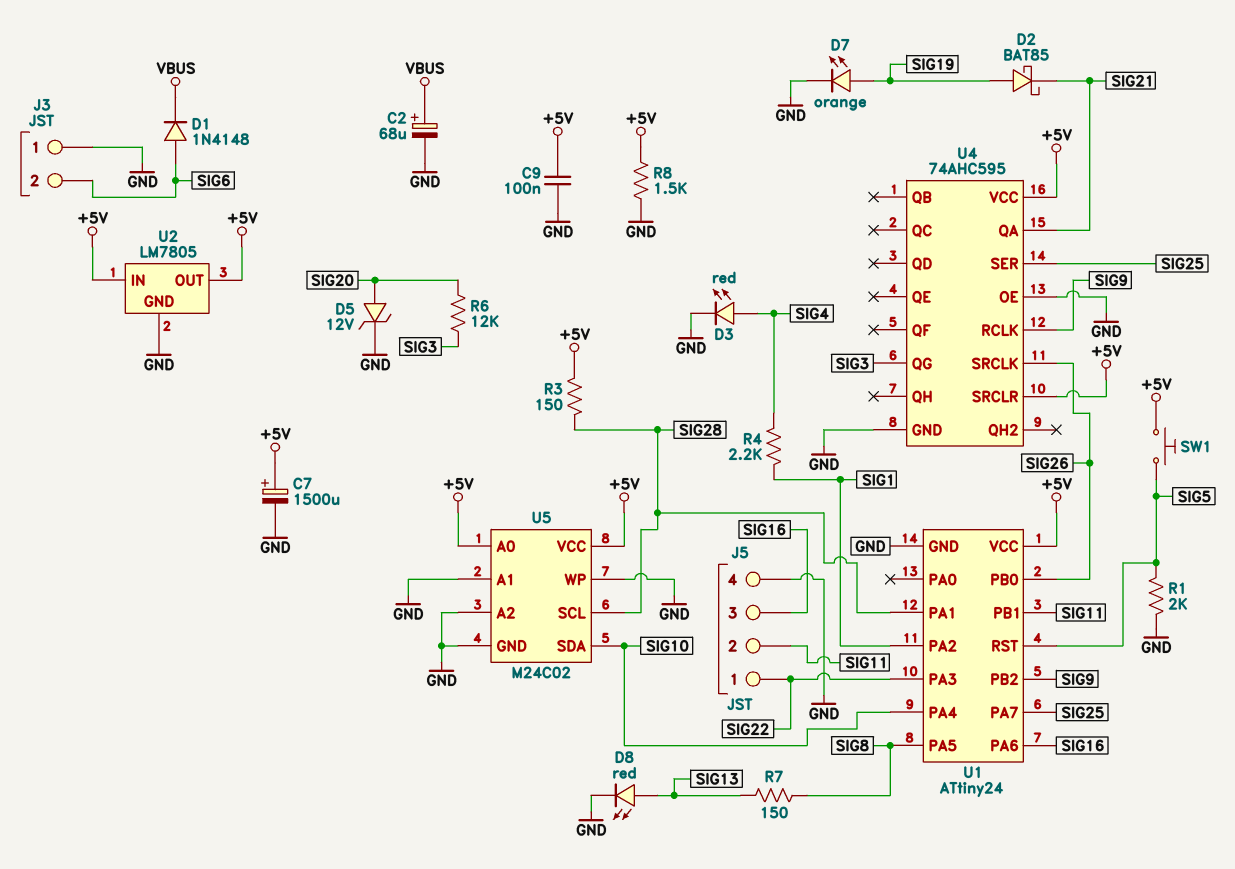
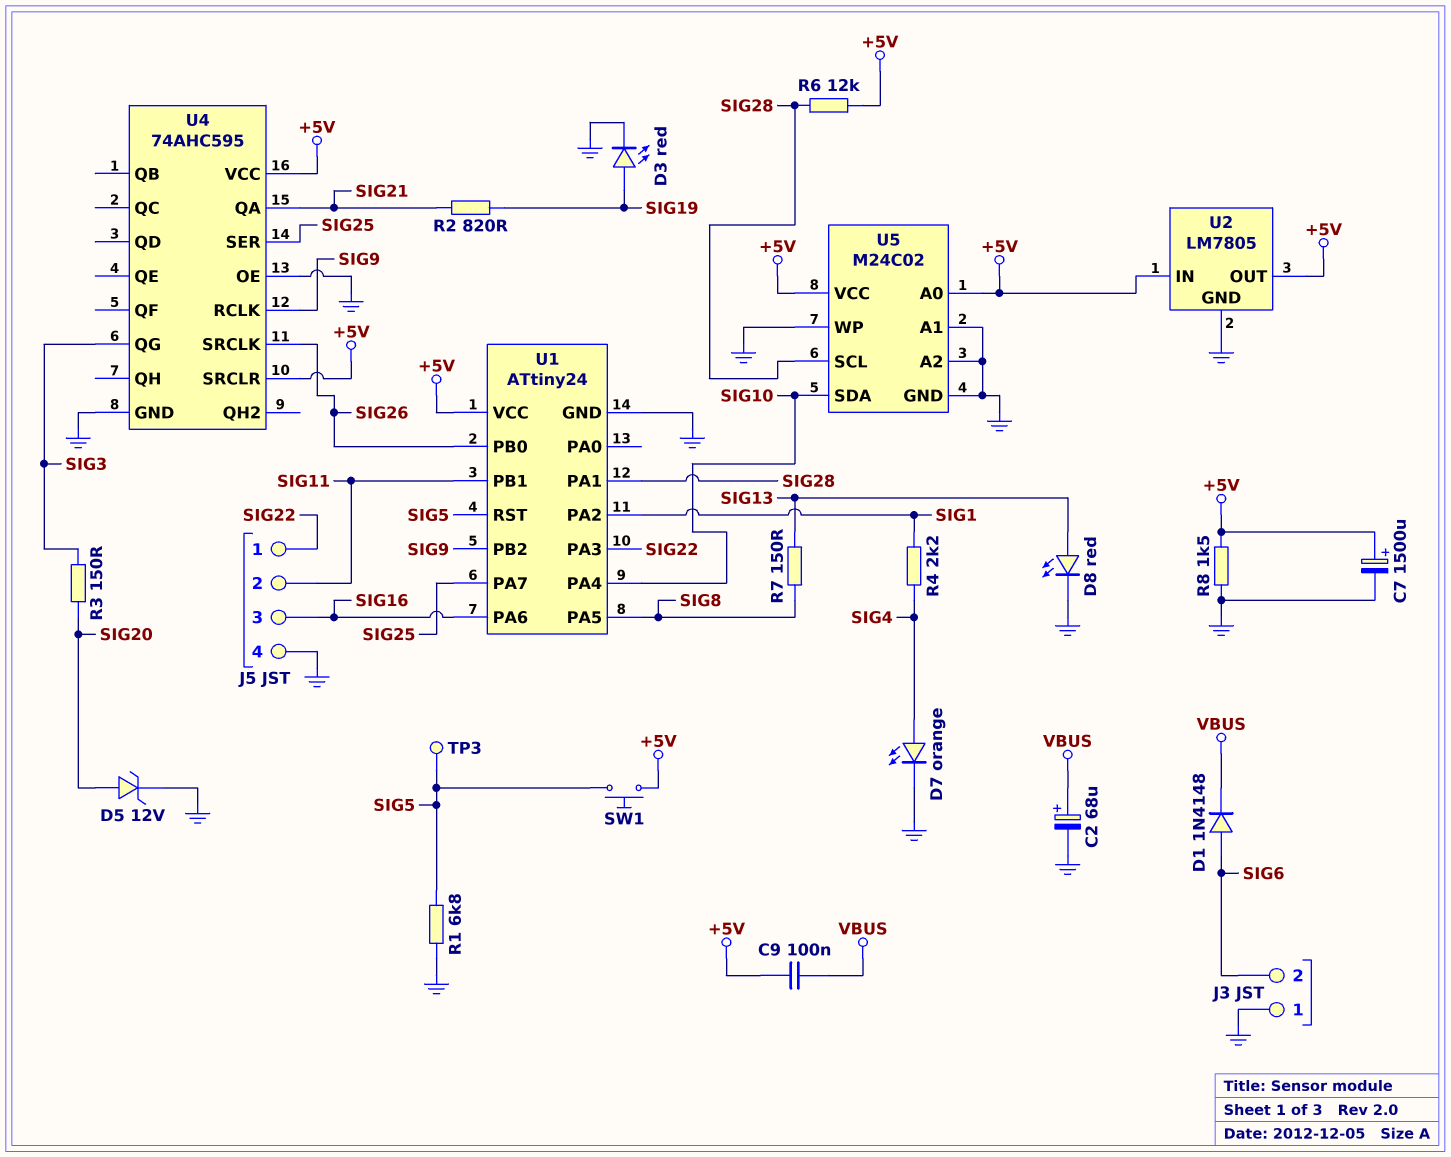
C9: 100nF (+5V, GND) -> 100nF (+5V, VBUS)
D2: schottky BAT85 (A SIG19, K SIG21) -> none
D3: LED red (A SIG4, K GND) -> LED red (A SIG19, K GND)
D7: LED orange (A SIG19, K GND) -> LED orange (A SIG4, K GND)
R1: 2k (GND, SIG5) -> 6.8k (GND, SIG5)
R2: none -> 820 (SIG19, SIG21)
R3: 150 (+5V, SIG28) -> 150 (SIG3, SIG20)
R6: 12k (SIG3, SIG20) -> 12k (+5V, SIG28)
TP3: none -> test point (SIG5)

